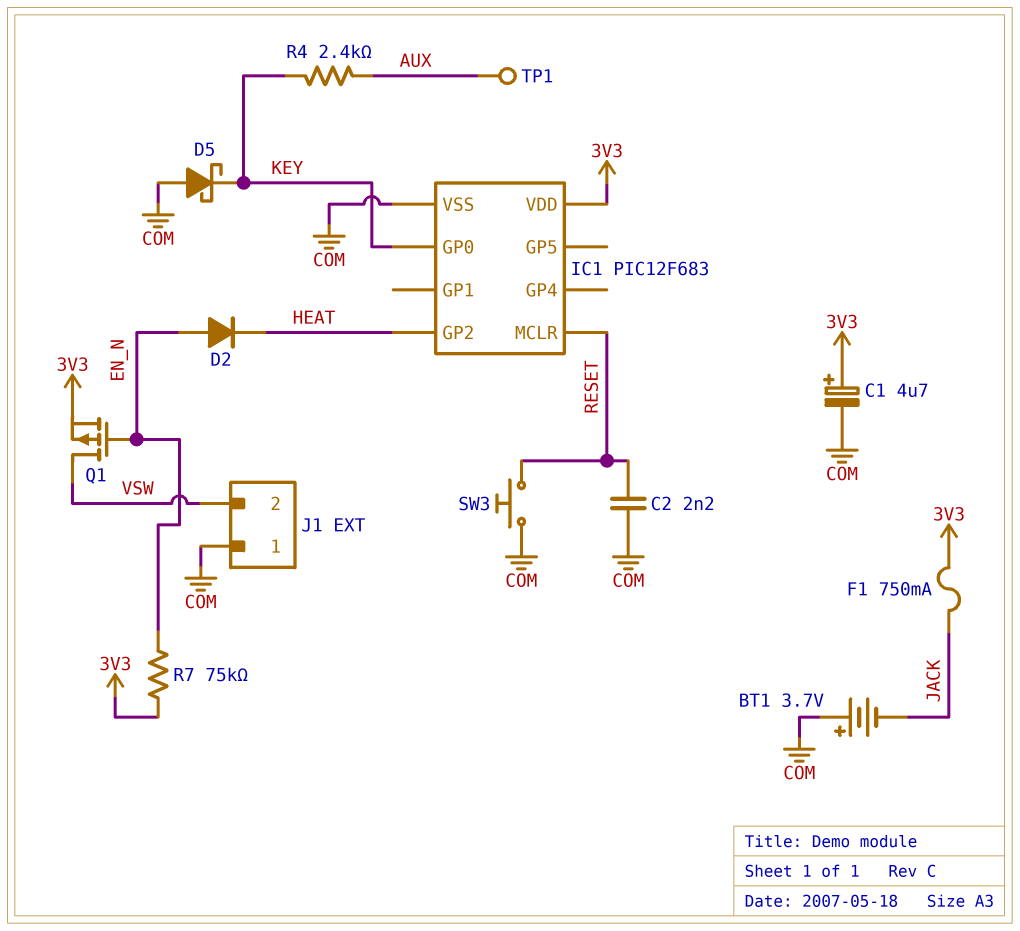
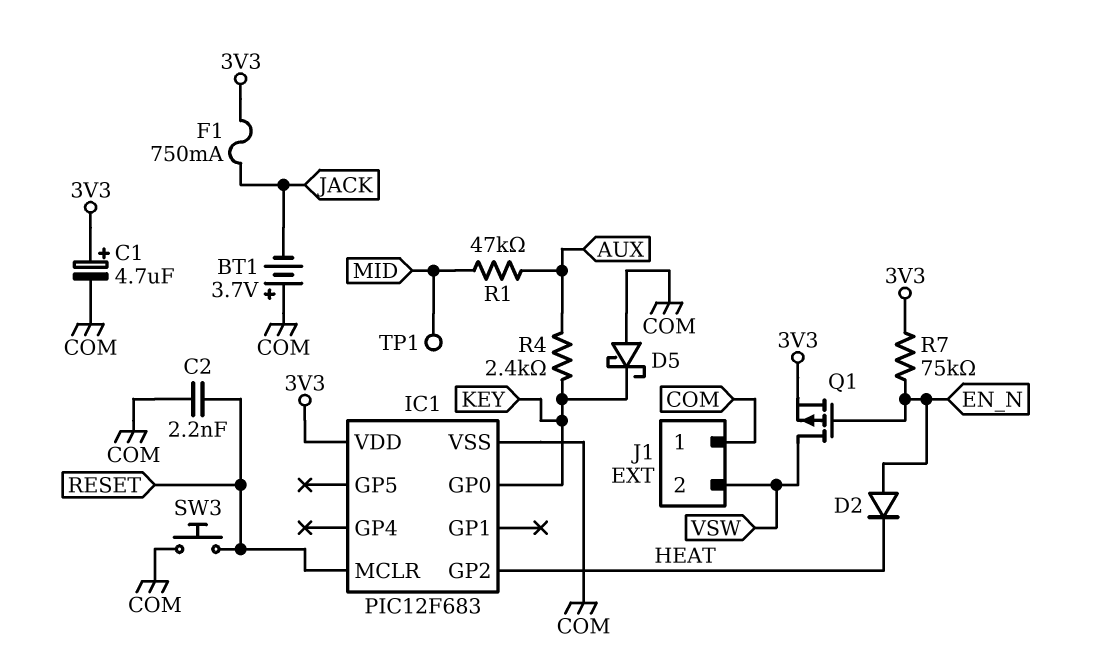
R1: none -> 47k (AUX, MID)
TP1: test point (AUX) -> test point (MID)

